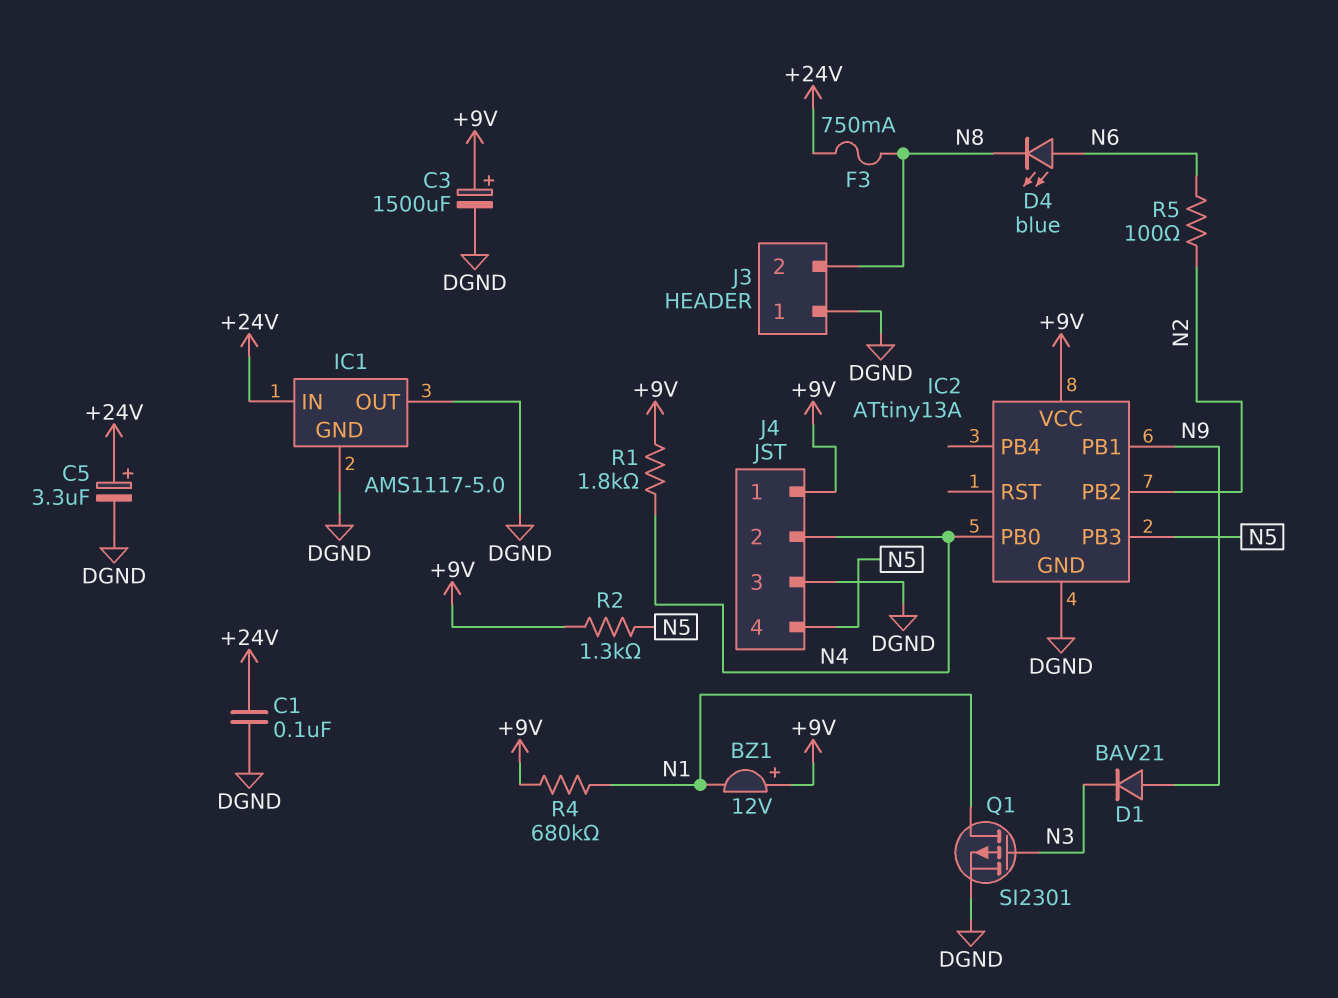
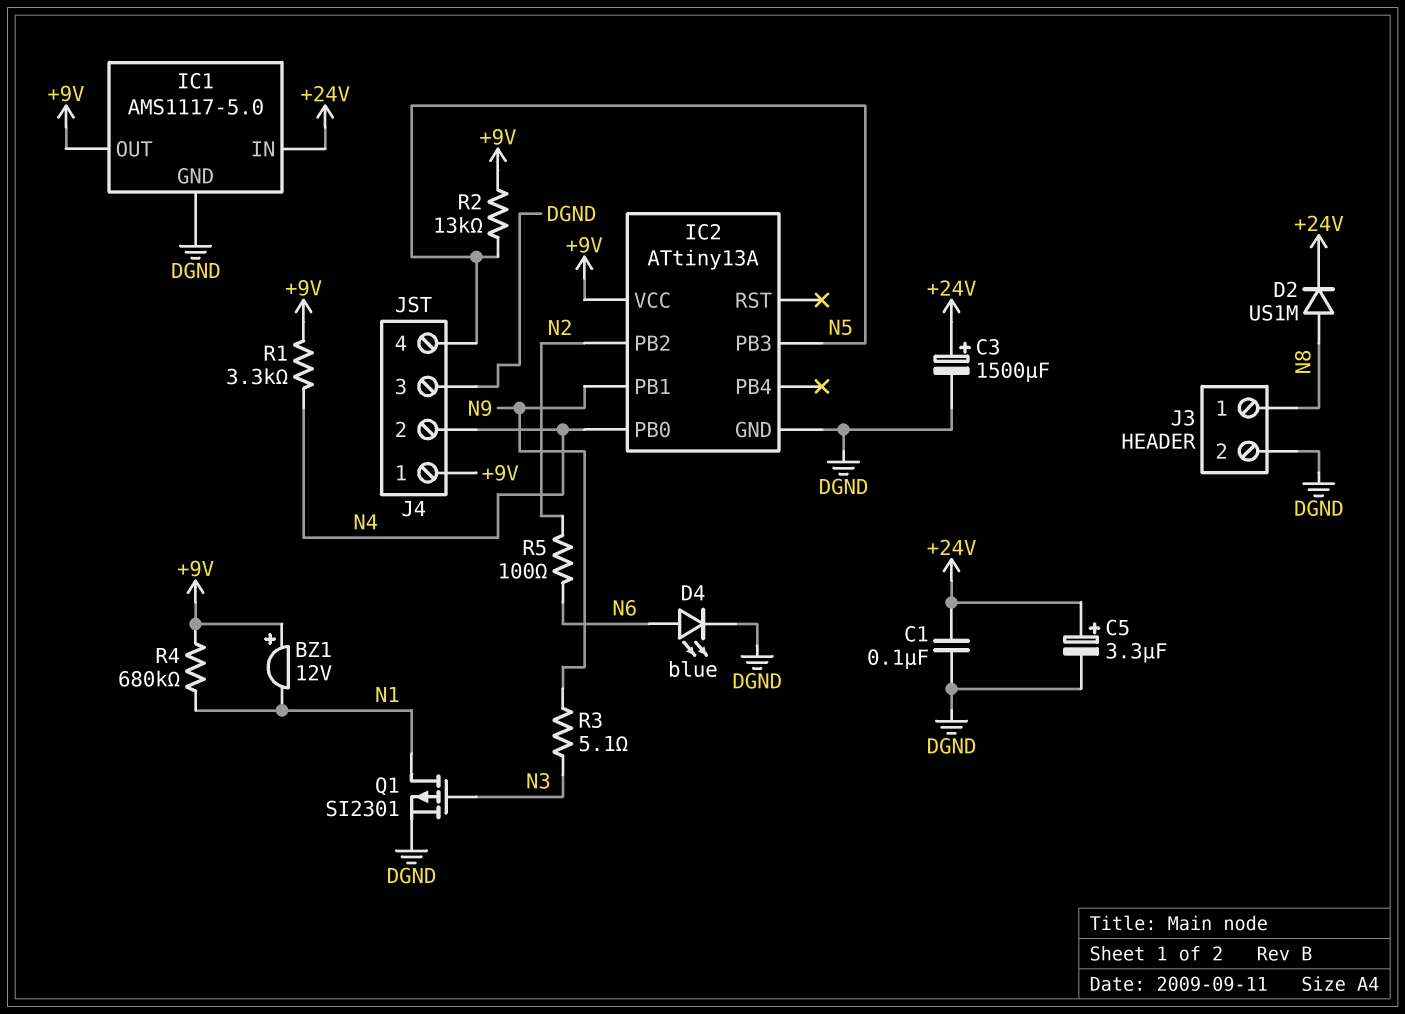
C3: 1500uF (plus +9V, minus DGND) -> 1500uF (plus +24V, minus DGND)
D1: diode BAV21 (A N9, K N3) -> none
D2: none -> diode US1M (A N8, K +24V)
D4: LED blue (A N6, K N8) -> LED blue (A N6, K DGND)
F3: 750mA (+24V, N8) -> none
IC1 pin OUT: DGND -> +9V
J3 pin 1: DGND -> N8
J3 pin 2: N8 -> DGND
R1: 1.8k (+9V, N4) -> 3.3k (+9V, N4)
R2: 1.3k (+9V, N5) -> 13k (+9V, N5)
R3: none -> 5.1 (N3, N9)

